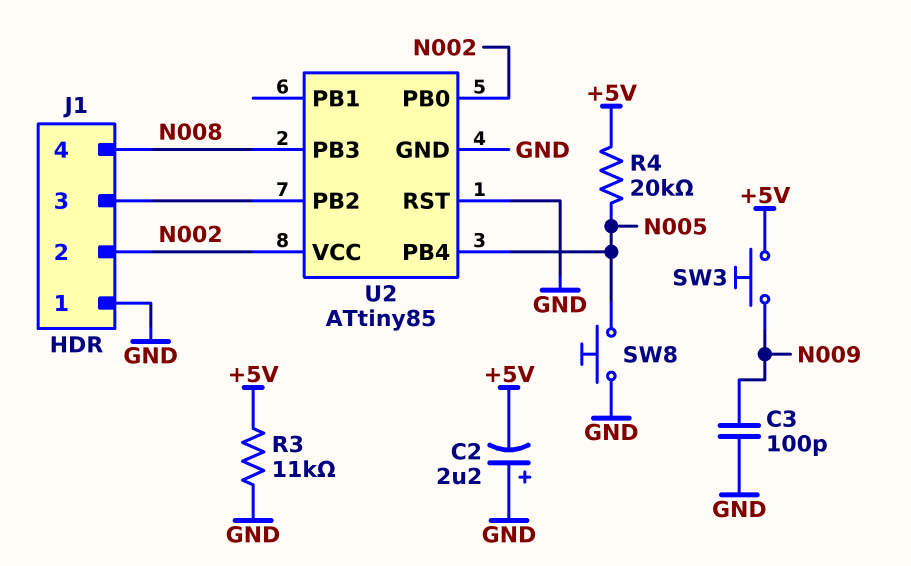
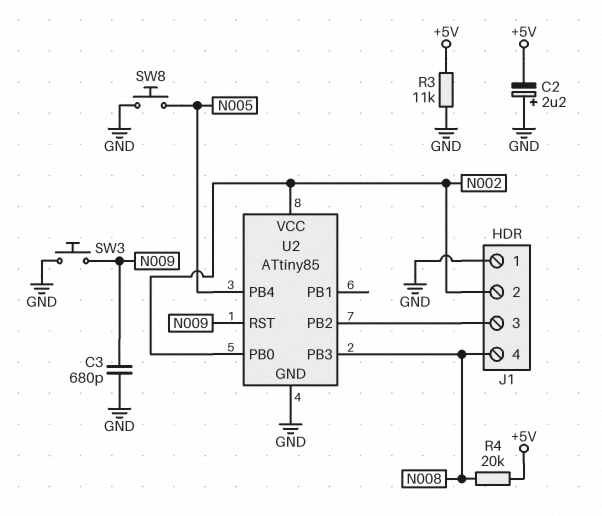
C3: 100pF (GND, N009) -> 680pF (GND, N009)
R4: 20k (+5V, N005) -> 20k (+5V, N008)
SW3: button (+5V, N009) -> button (GND, N009)
U2 pin RST: GND -> N009

